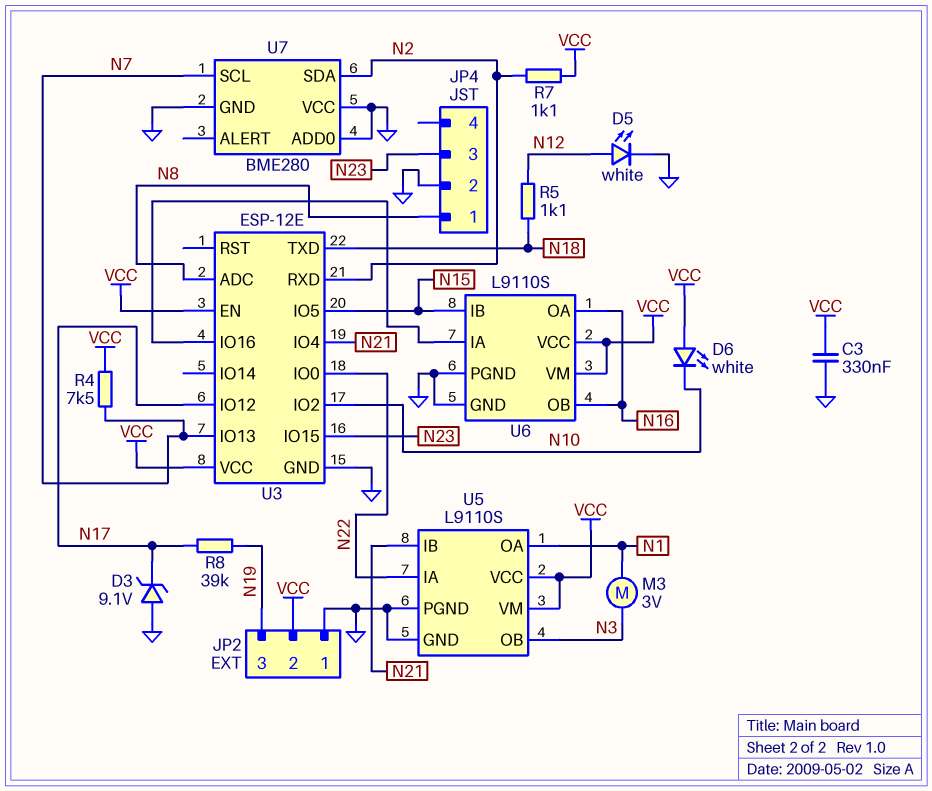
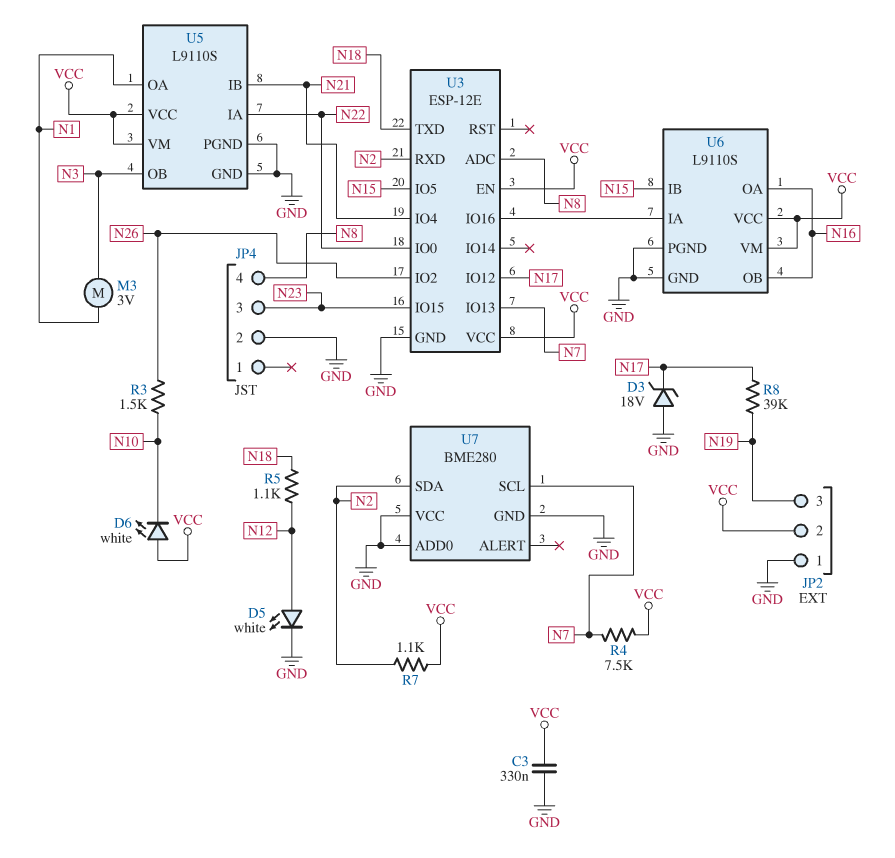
D3: zener 9.1V (A GND, K N17) -> zener 18V (A GND, K N17)
JP4 pin 1: N8 -> none
JP4 pin 4: none -> N8
R3: none -> 1.5k (N10, N26)
U3 pin IO2: N10 -> N26

